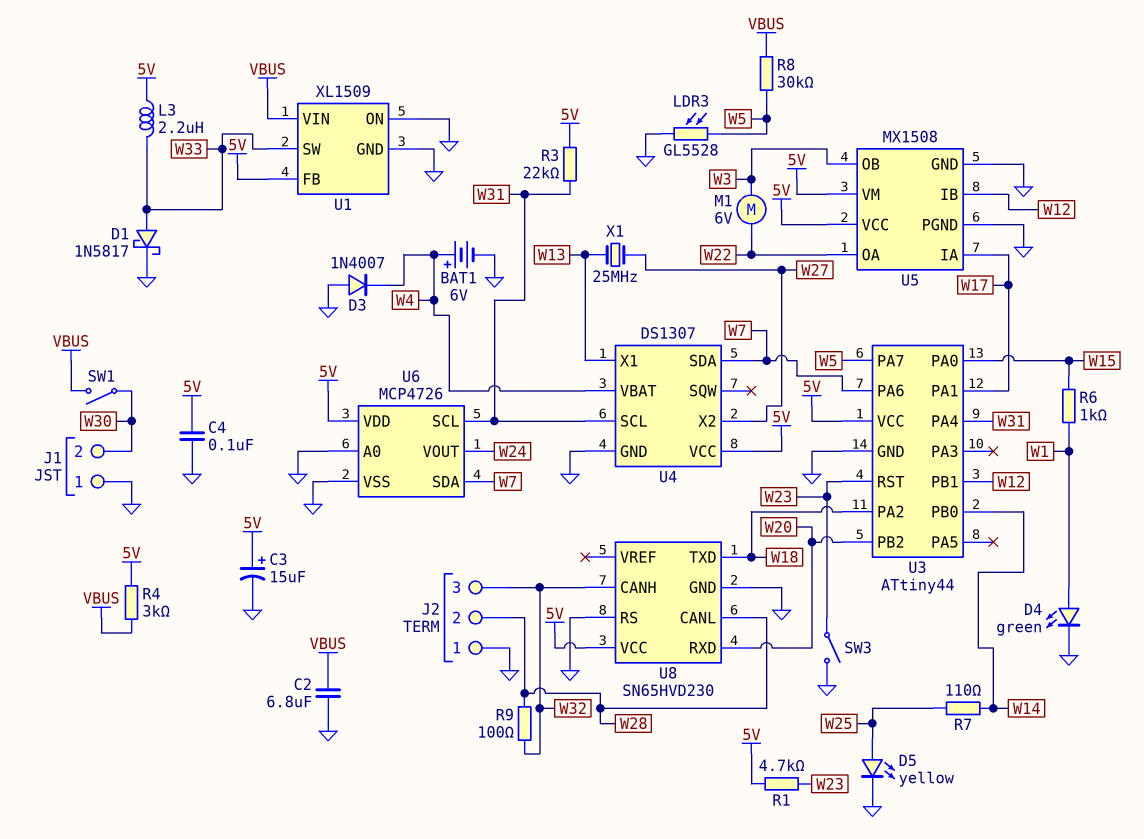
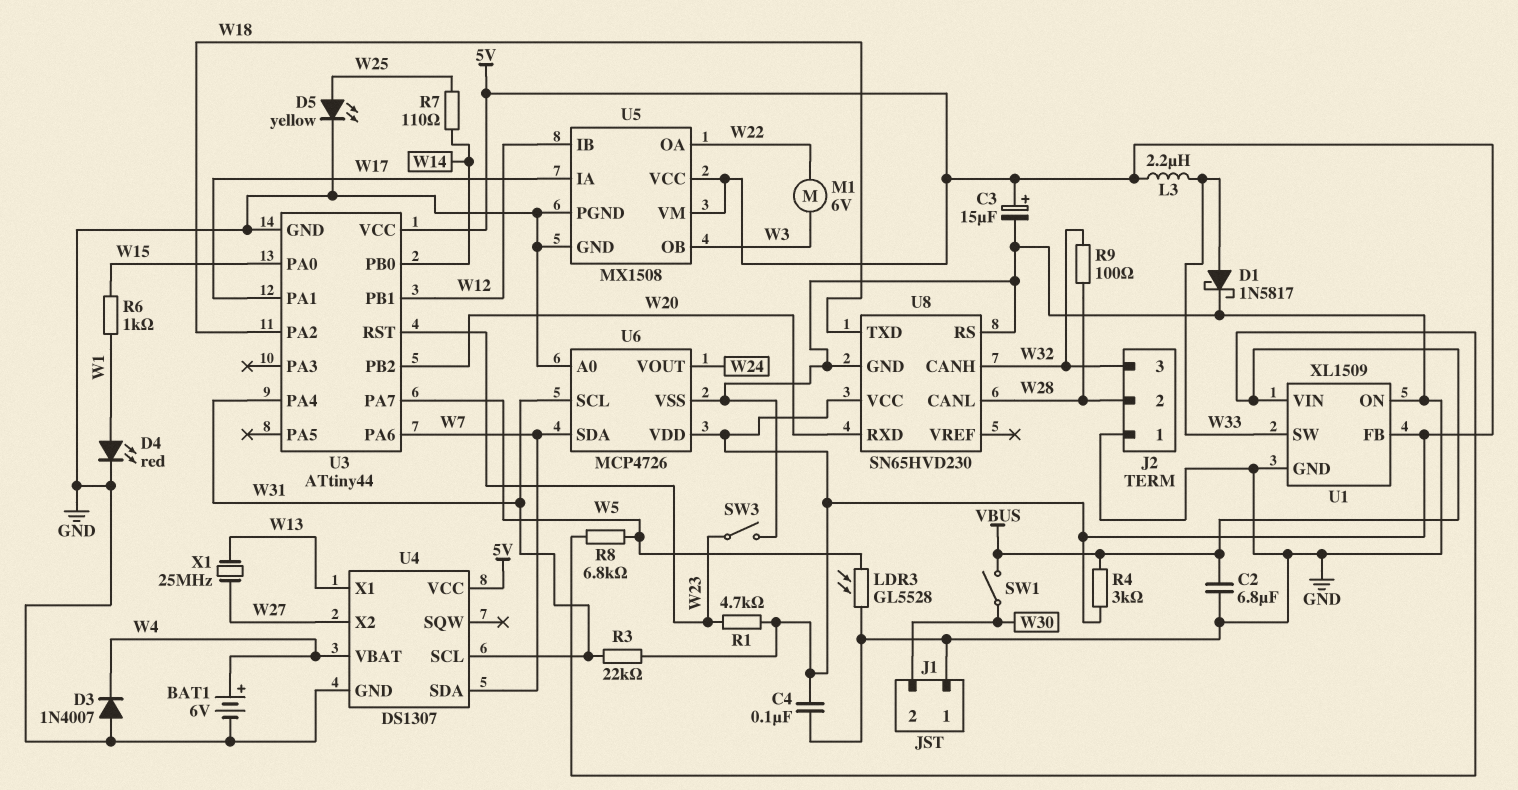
D4: LED green (A W1, K GND) -> LED red (A W1, K GND)
R8: 30k (VBUS, W5) -> 6.8k (VBUS, W5)

